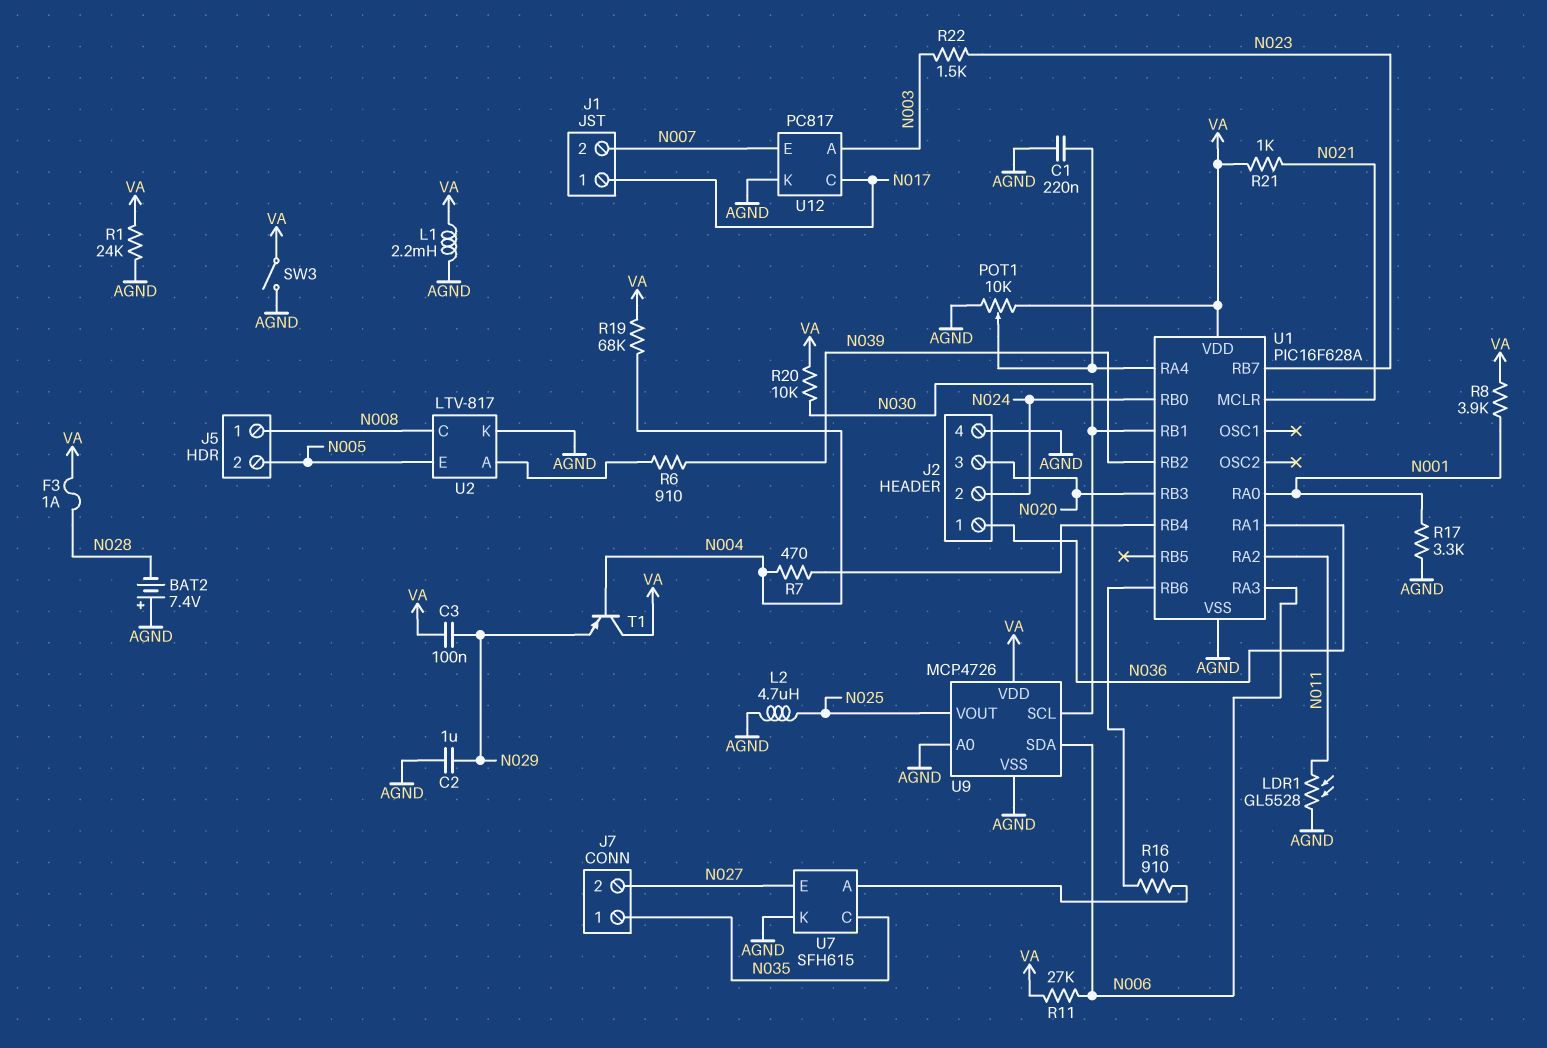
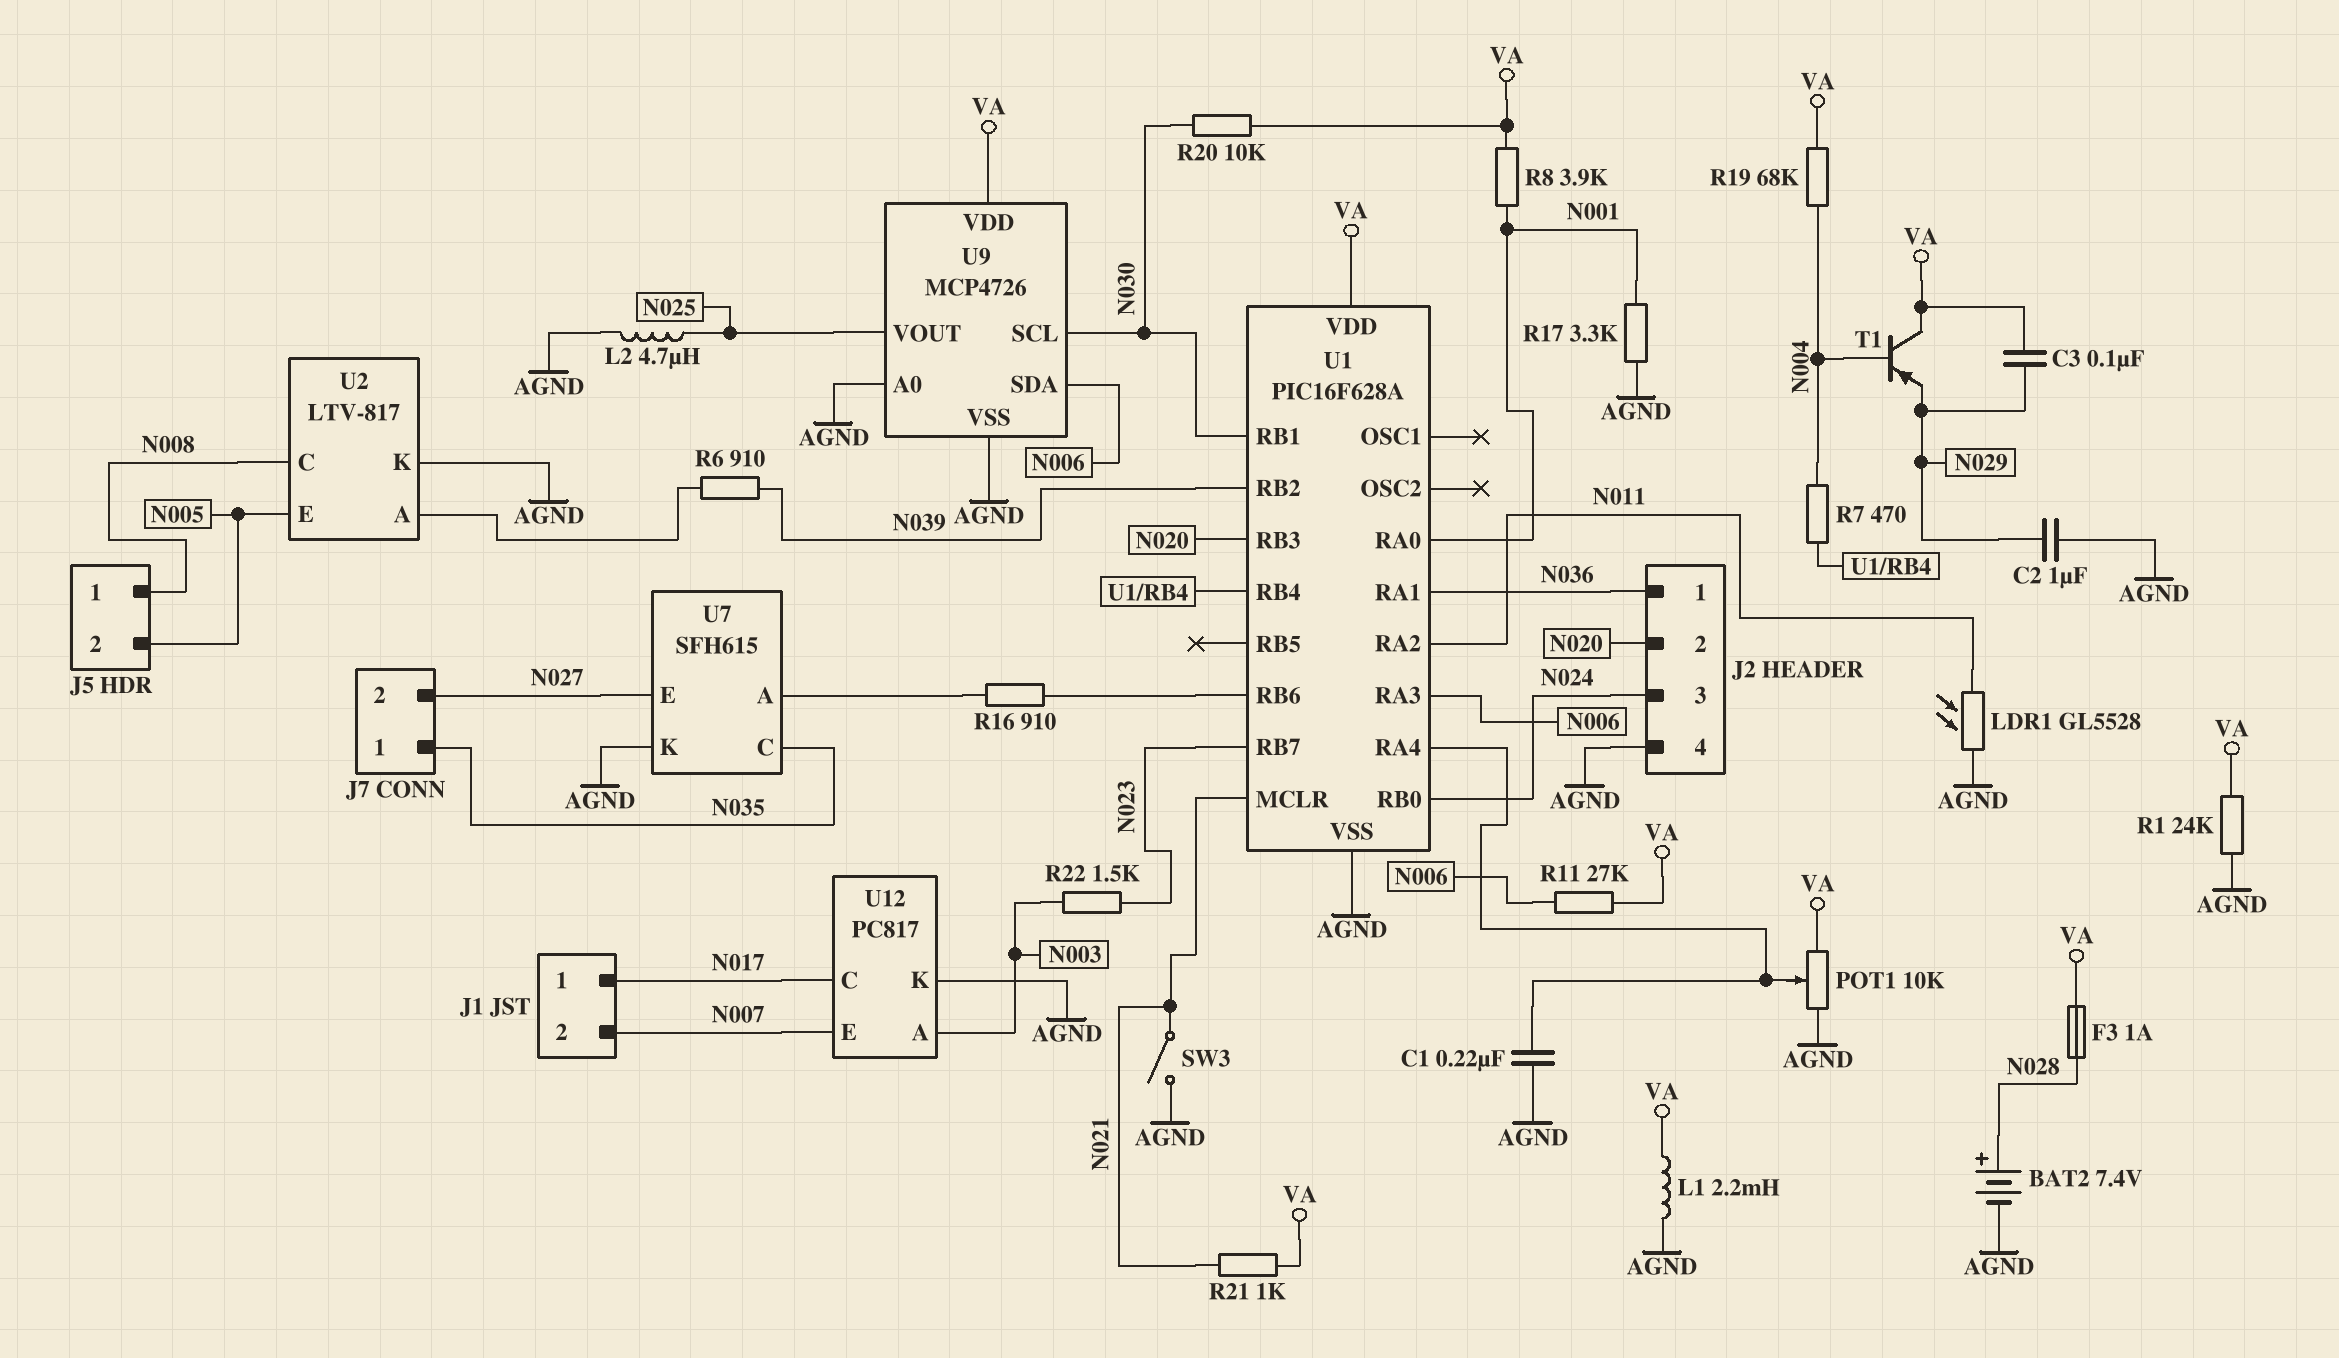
BAT2: 7.4V (plus AGND, minus N028) -> 7.4V (plus N028, minus AGND)
J2 pin 2: N024 -> N020
J2 pin 3: N020 -> N024
SW3: switch (AGND, VA) -> switch (AGND, N021)

